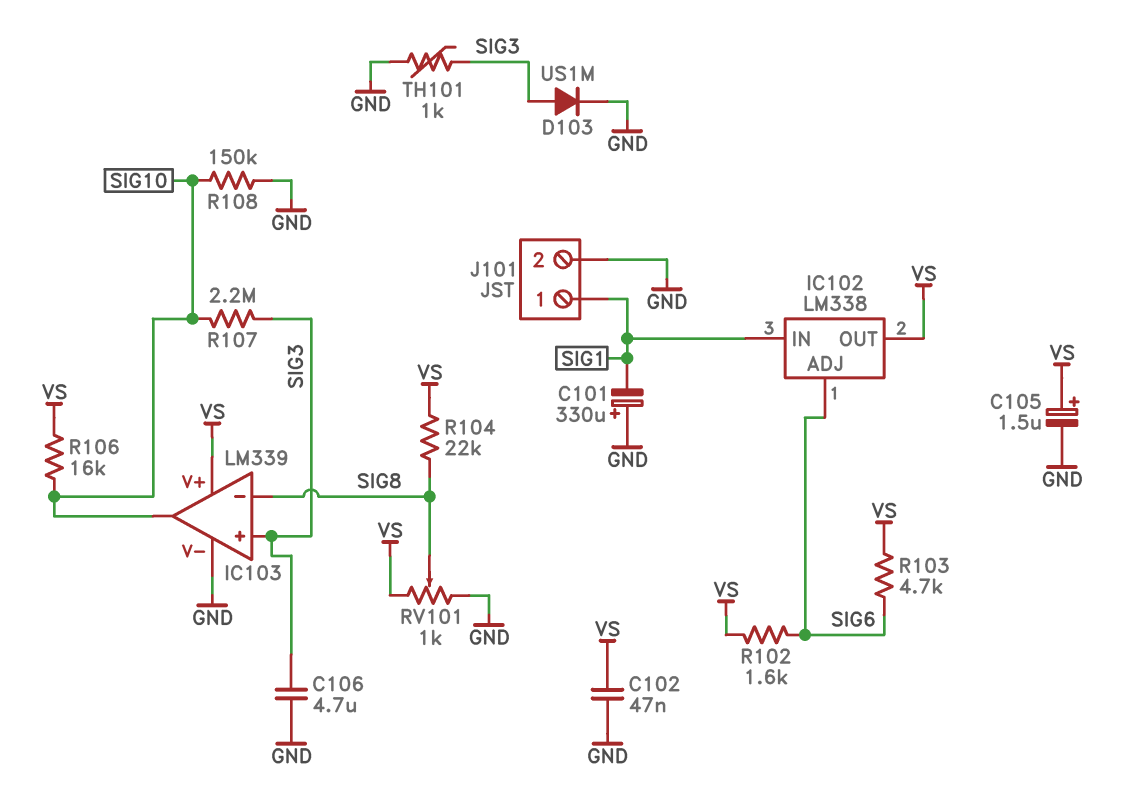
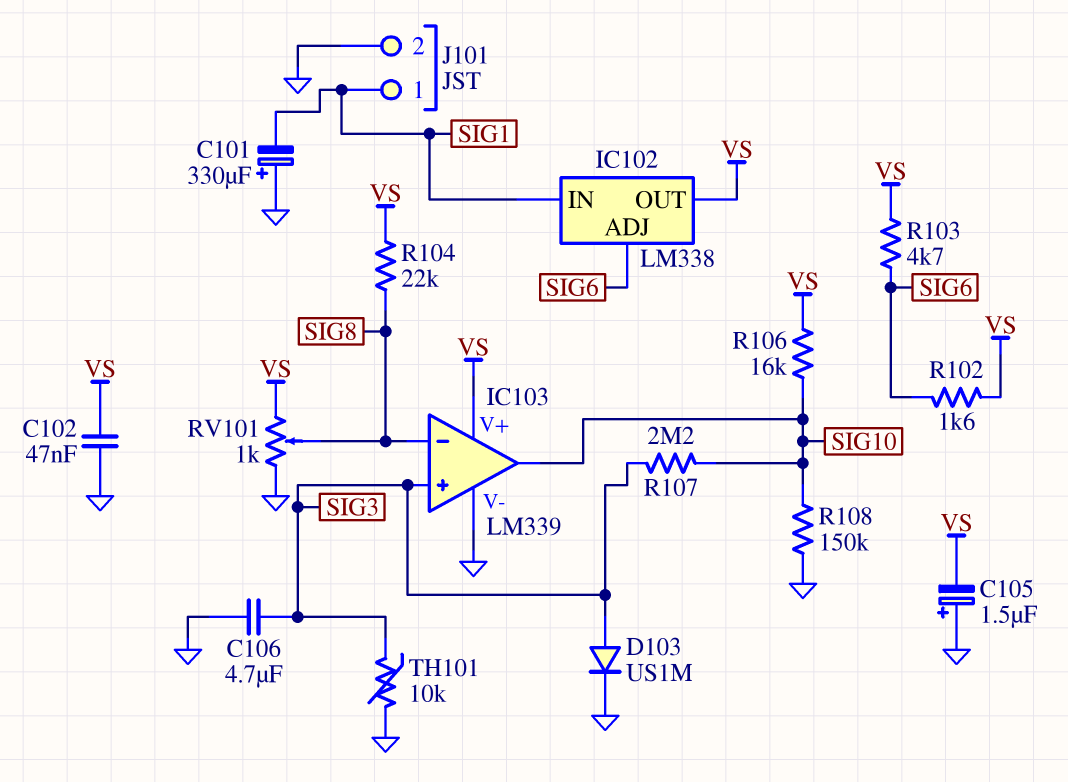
C105: 1.5uF (plus VS, minus GND) -> 1.5uF (plus GND, minus VS)
TH101: 1k (GND, SIG3) -> 10k (GND, SIG3)

